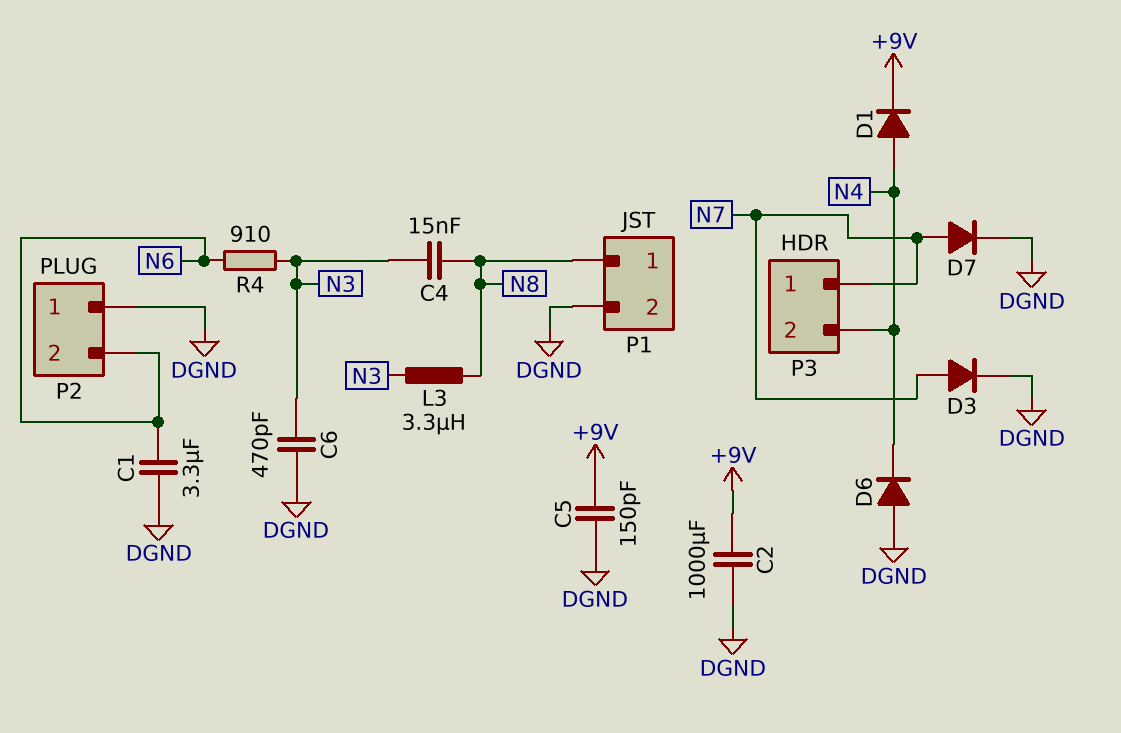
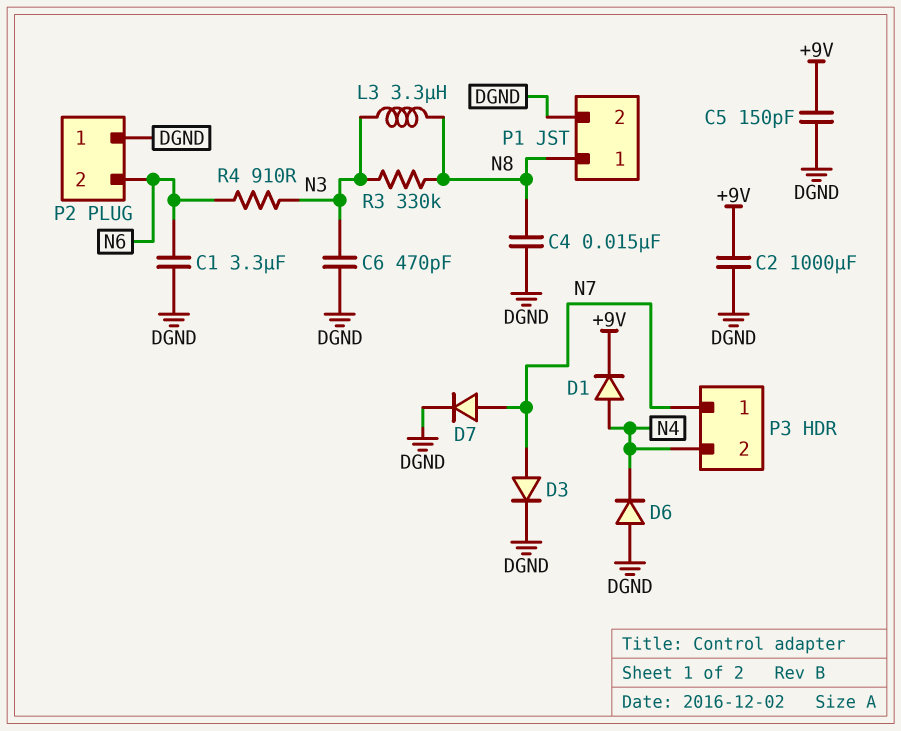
C4: 15nF (N3, N8) -> 15nF (DGND, N8)
R3: none -> 330k (N3, N8)

